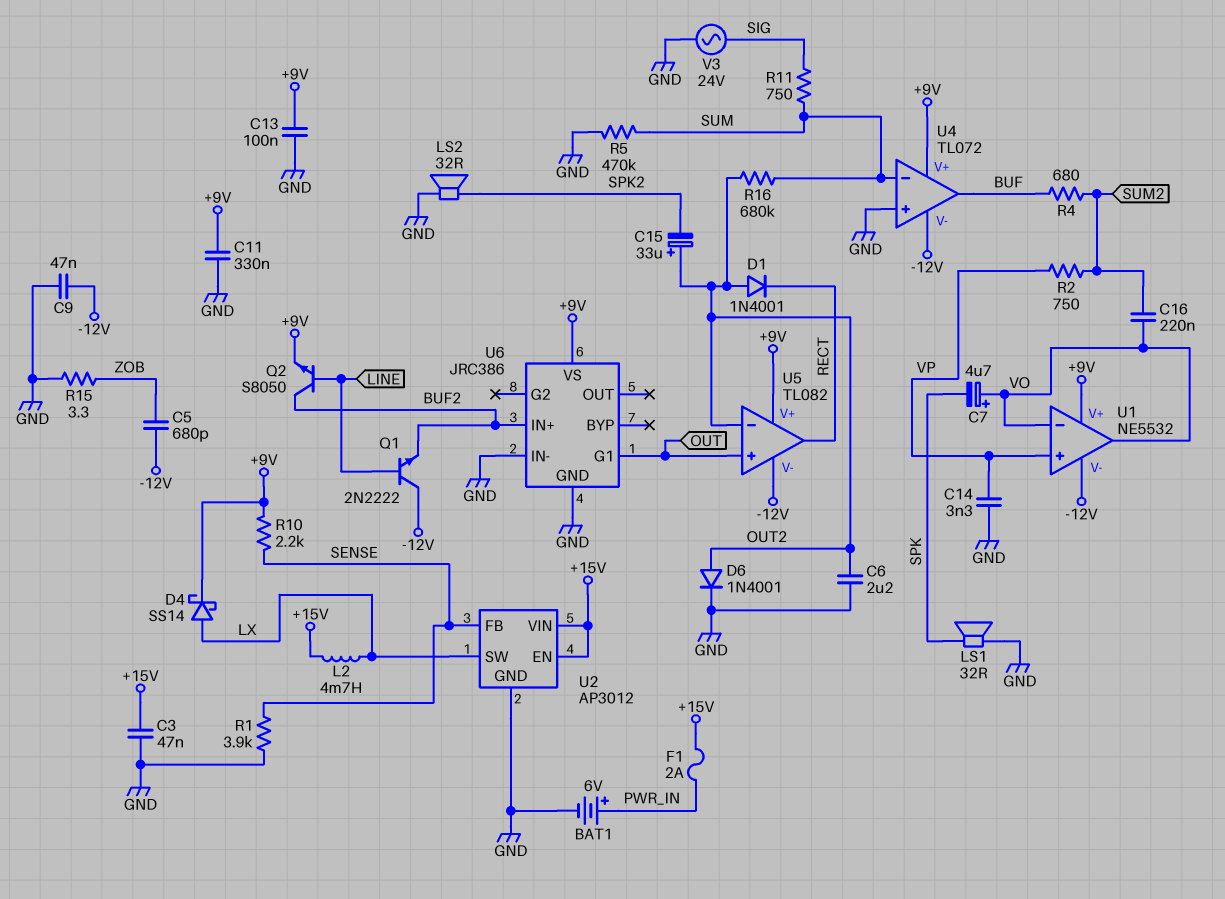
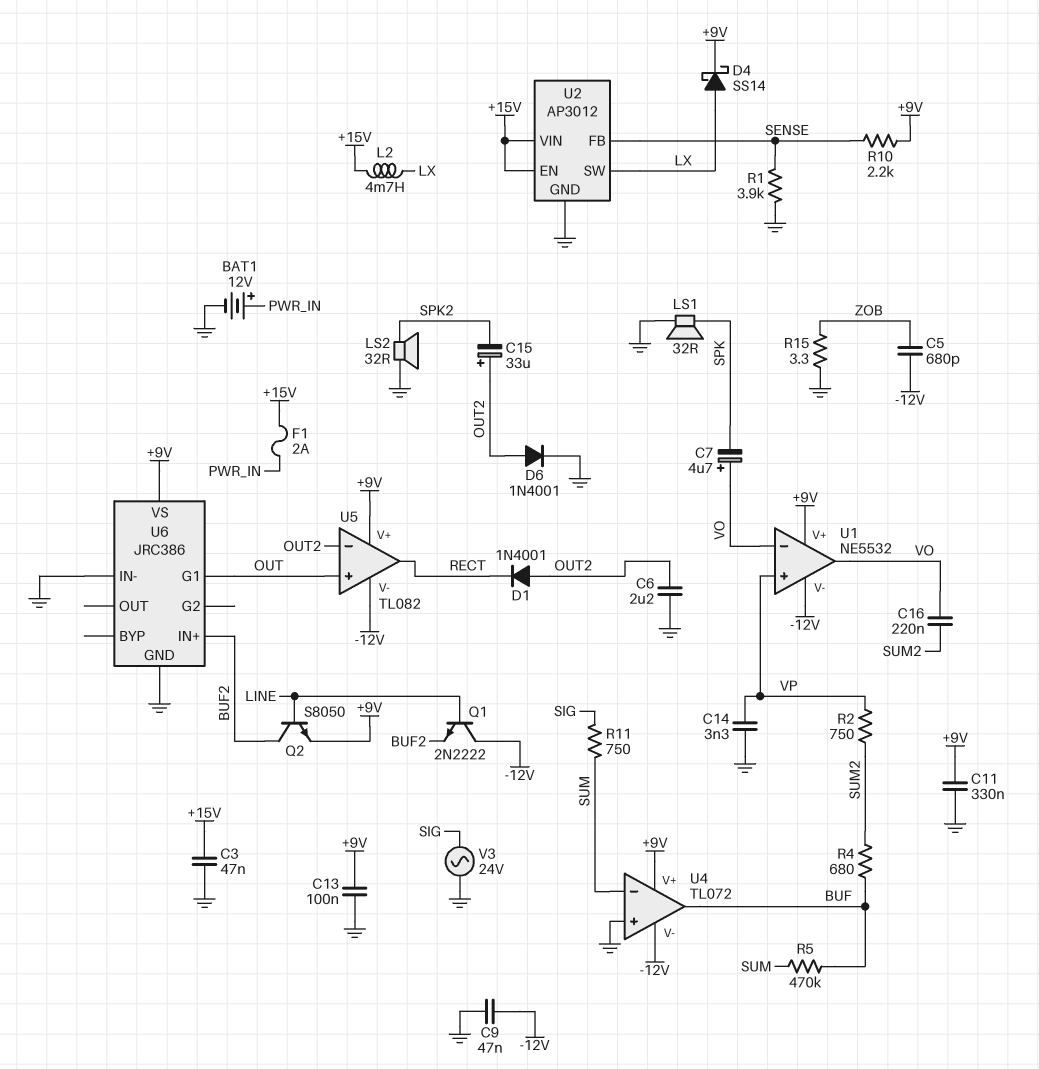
BAT1: 6V (plus PWR_IN, minus GND) -> 12V (plus PWR_IN, minus GND)
R5: 470k (GND, SUM) -> 470k (BUF, SUM)
R16: 680k (OUT2, SUM) -> none

